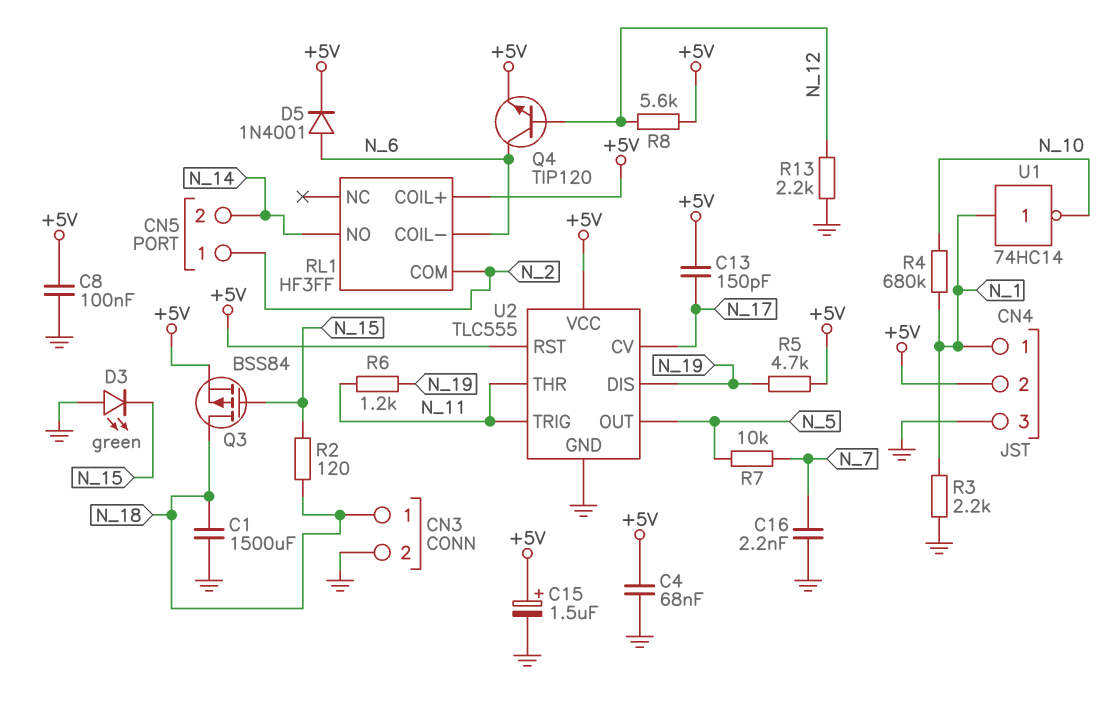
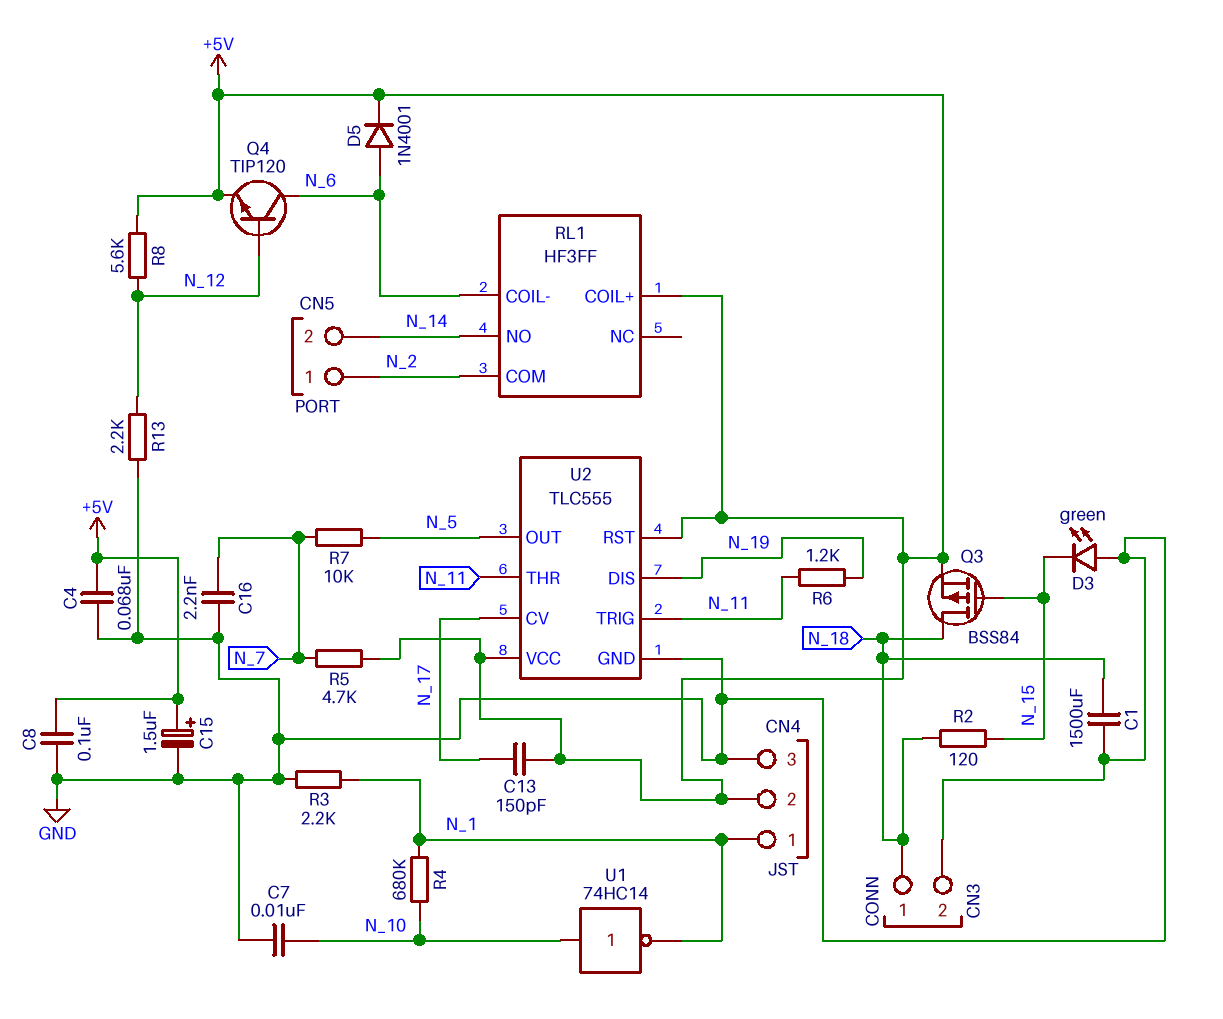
C7: none -> 10nF (GND, N_10)
R5: 4.7k (+5V, N_19) -> 4.7k (+5V, N_7)
U1: NOT 74HC14 (in N_1, out N_10) -> NOT 74HC14 (in N_10, out N_1)

